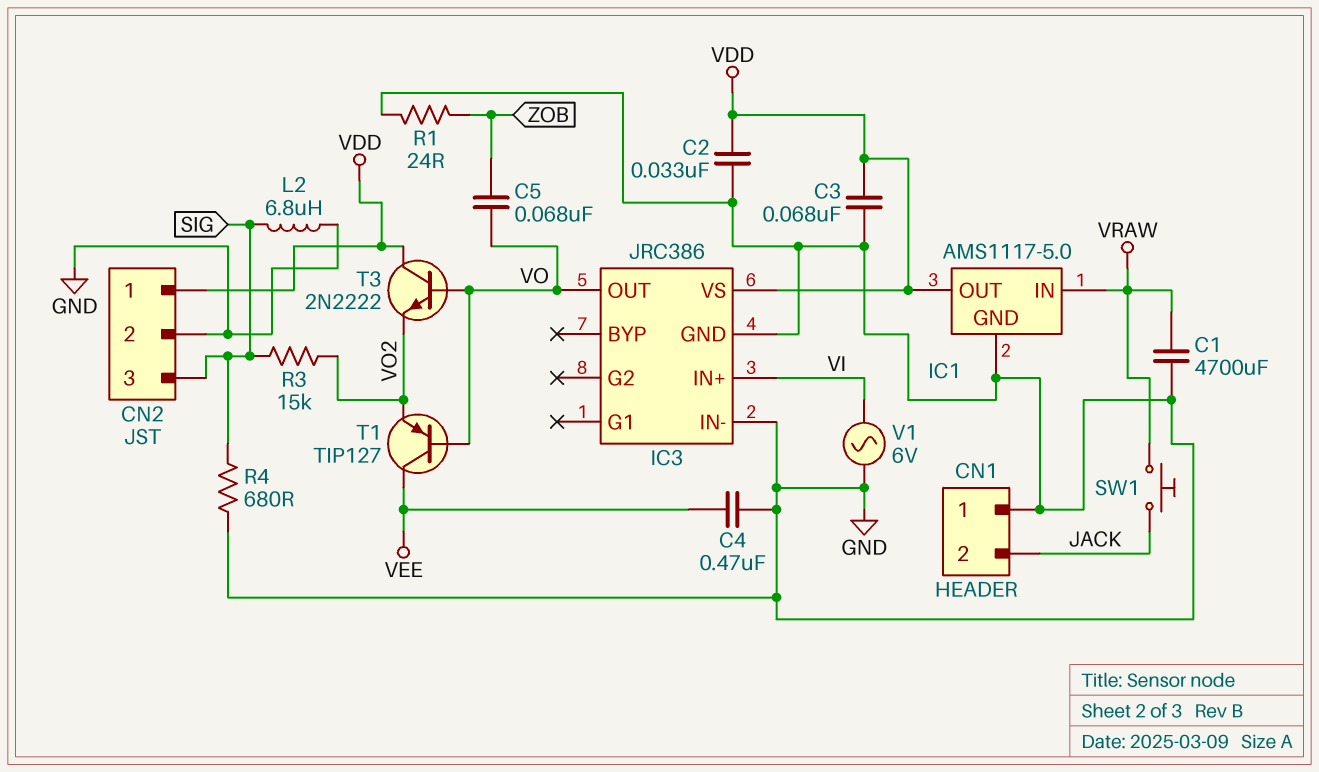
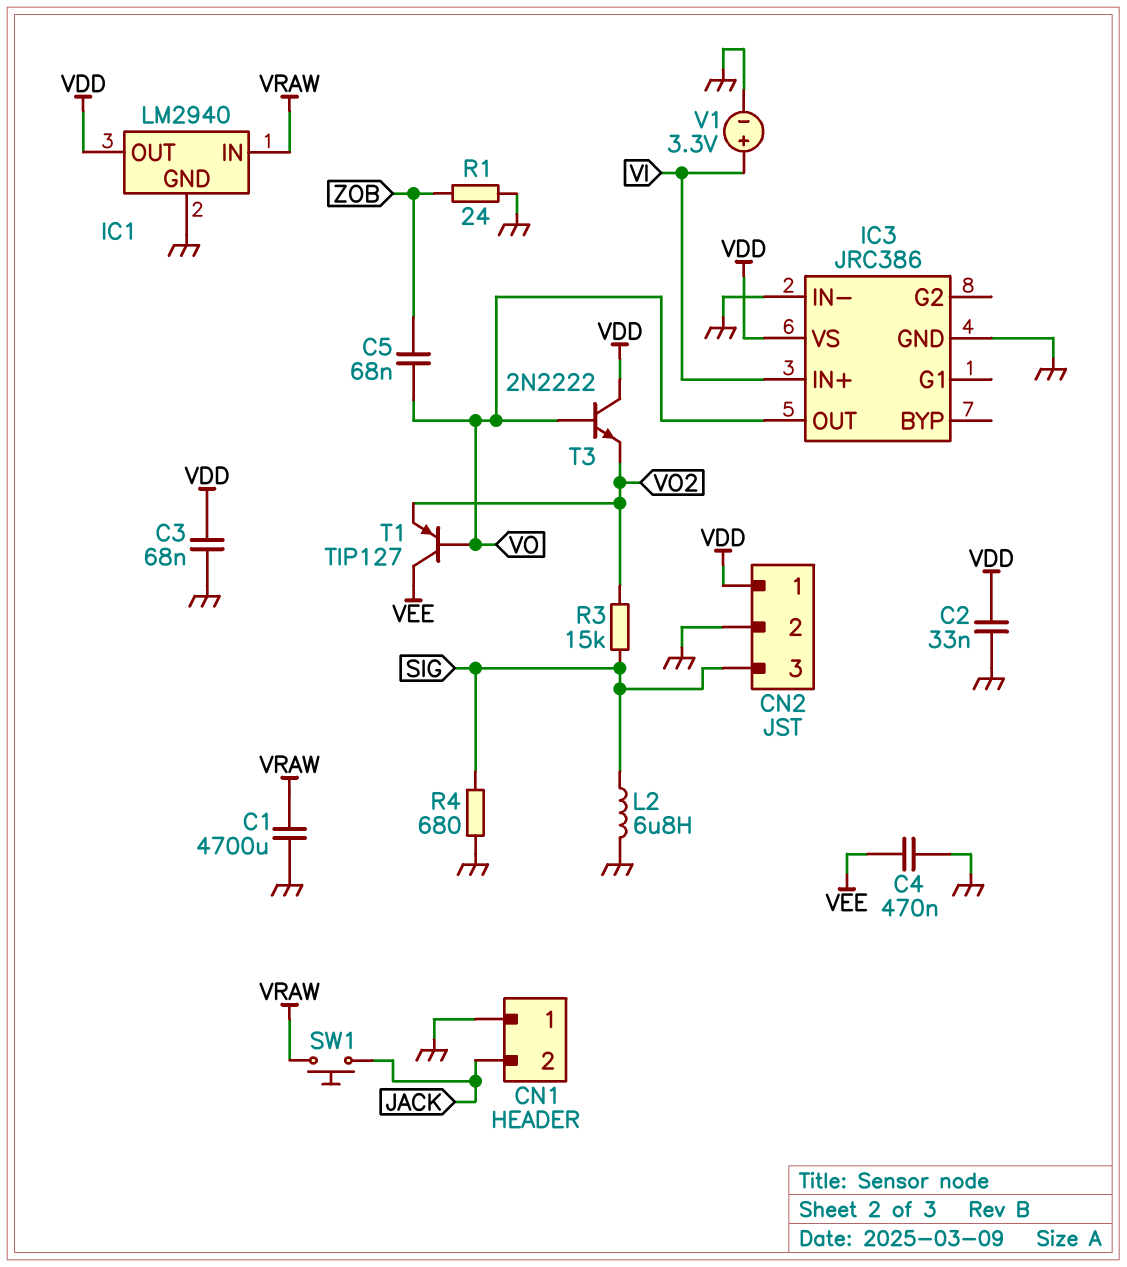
IC1: AMS1117-5.0 -> LM2940
V1: AC 6V (GND, VI) -> 3.3V (plus VI, minus GND)

